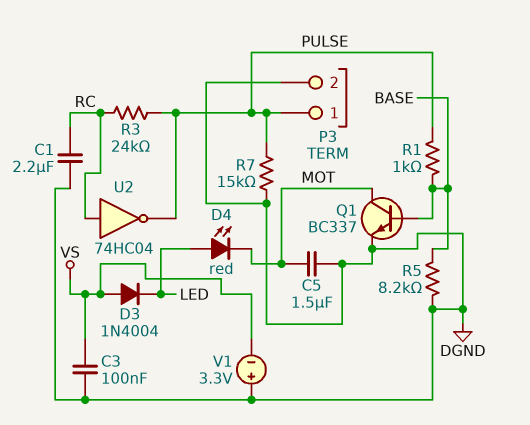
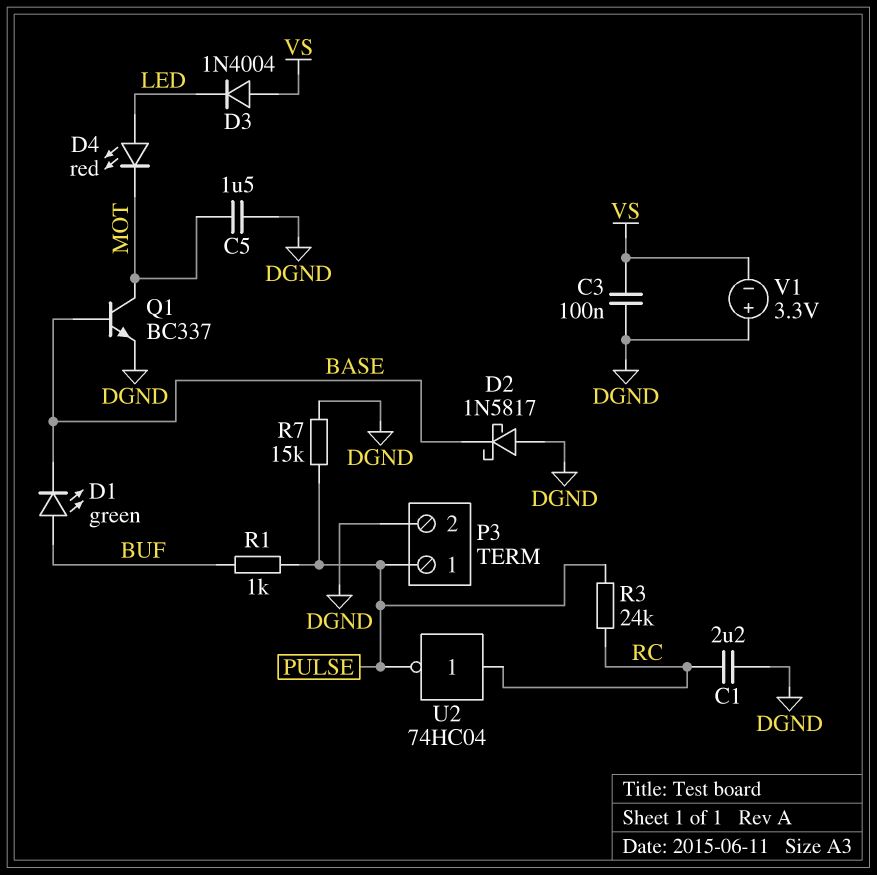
D1: none -> LED green (A BUF, K BASE)
D2: none -> schottky 1N5817 (A DGND, K BASE)
R1: 1k (BASE, PULSE) -> 1k (BUF, PULSE)
R5: 8.2k (BASE, DGND) -> none

